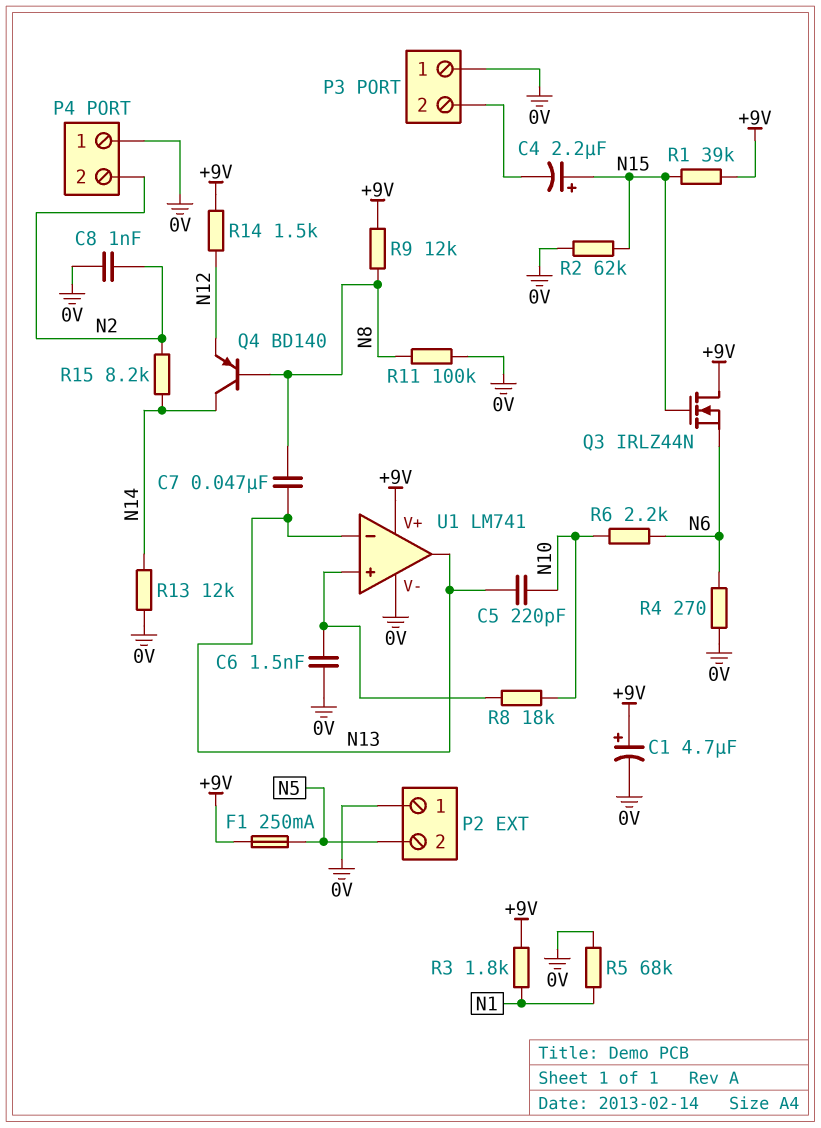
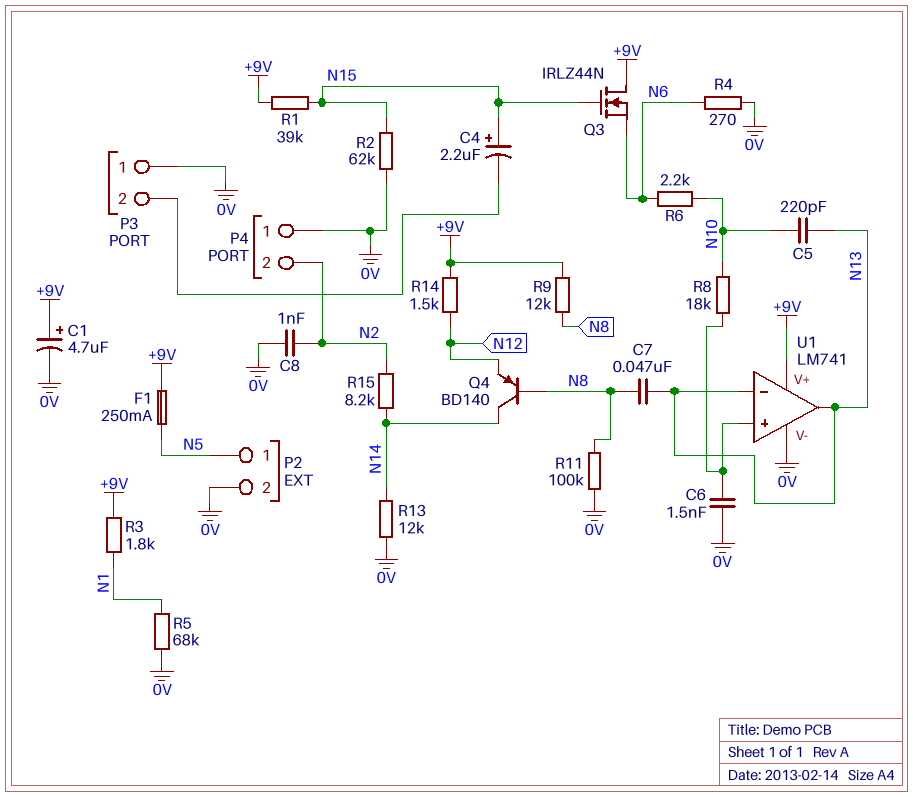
P2 pin 1: 0V -> N5
P2 pin 2: N5 -> 0V

